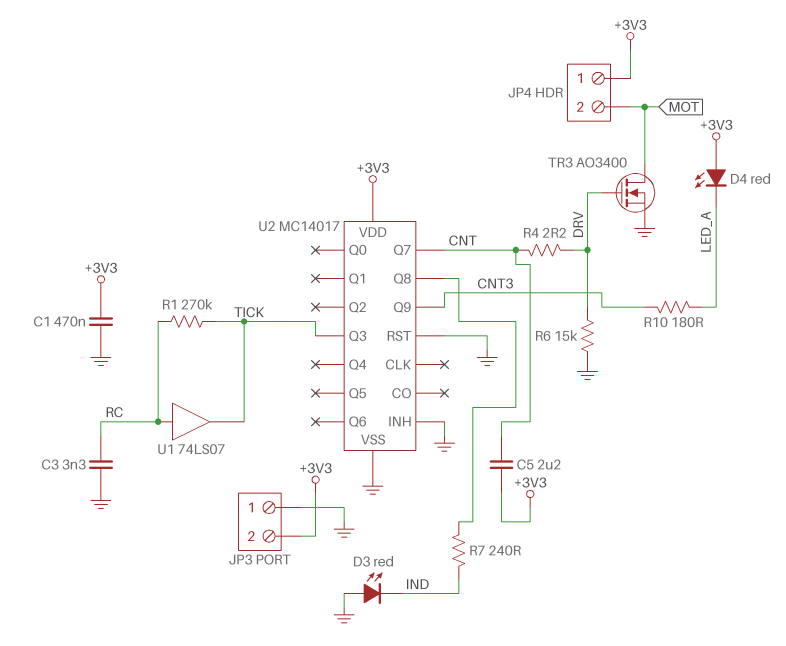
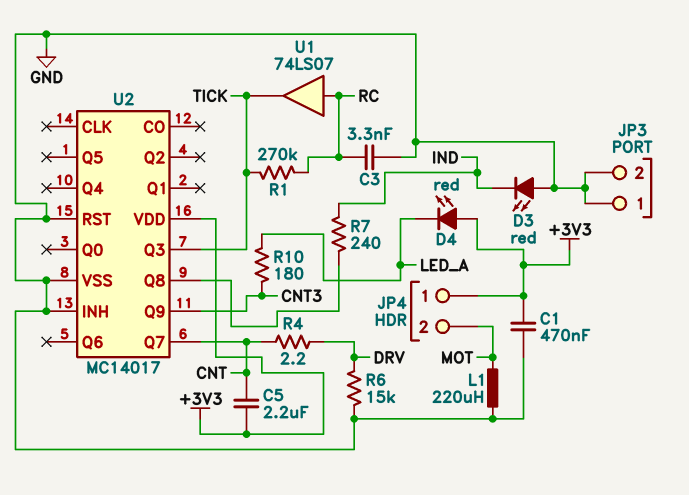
JP3 pin 2: +3V3 -> GND
L1: none -> 220uH (GND, MOT)
TR3: NMOS AO3400 (G DRV, D MOT, S GND) -> none

